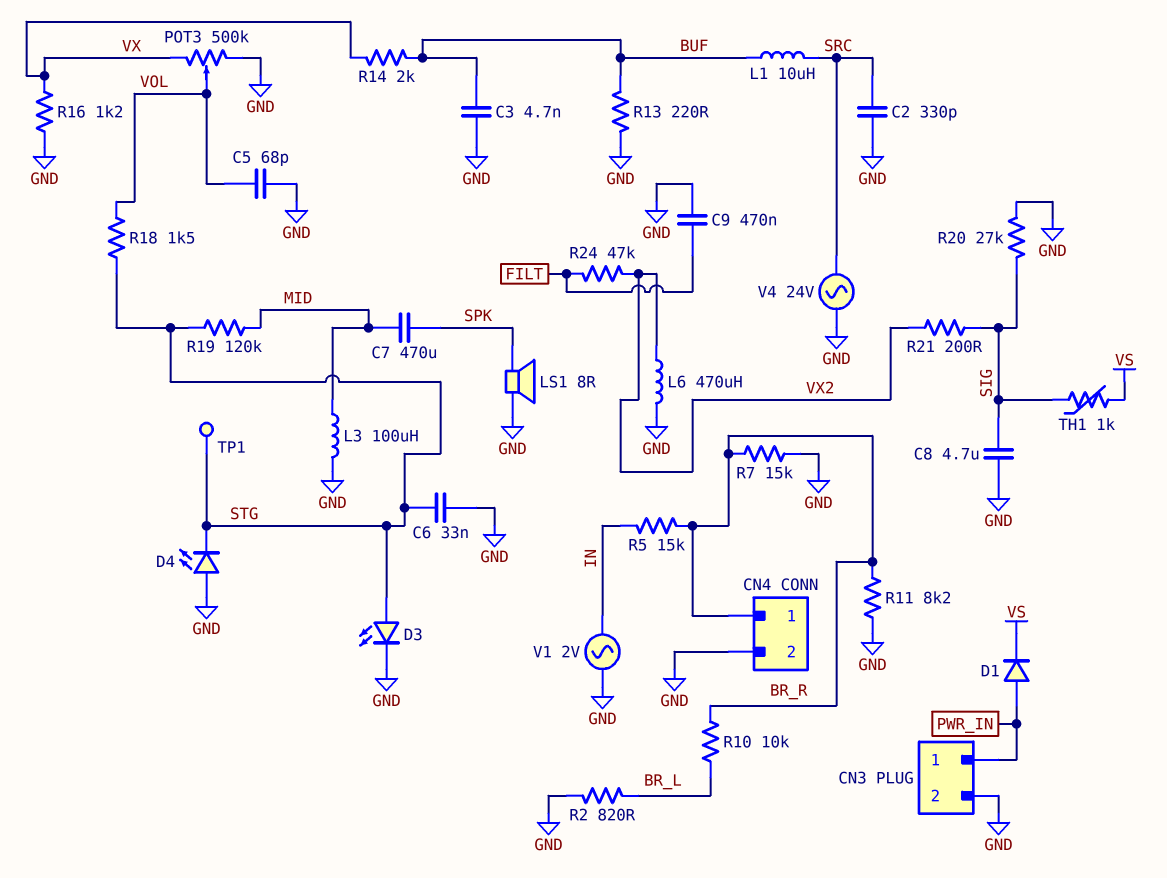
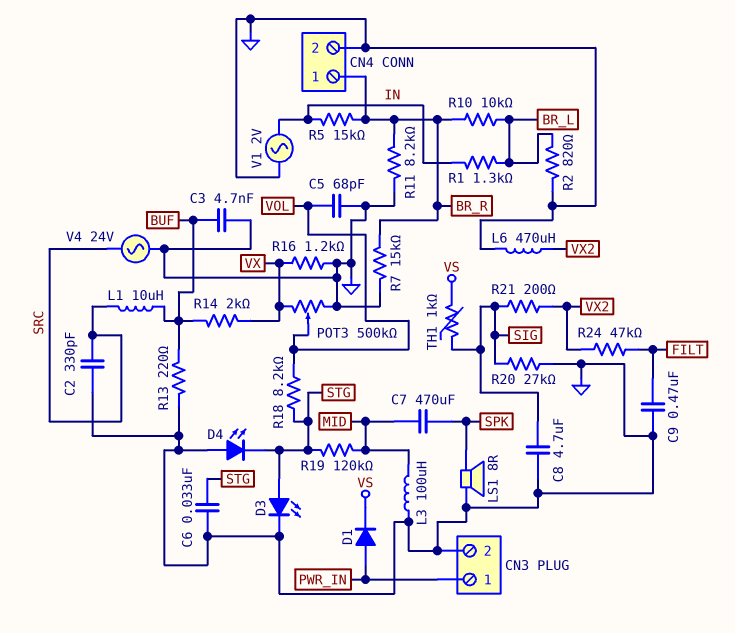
R1: none -> 1.3k (BR_L, IN)
R18: 1.5k (STG, VOL) -> 8.2k (STG, VOL)
TP1: test point (STG) -> none

